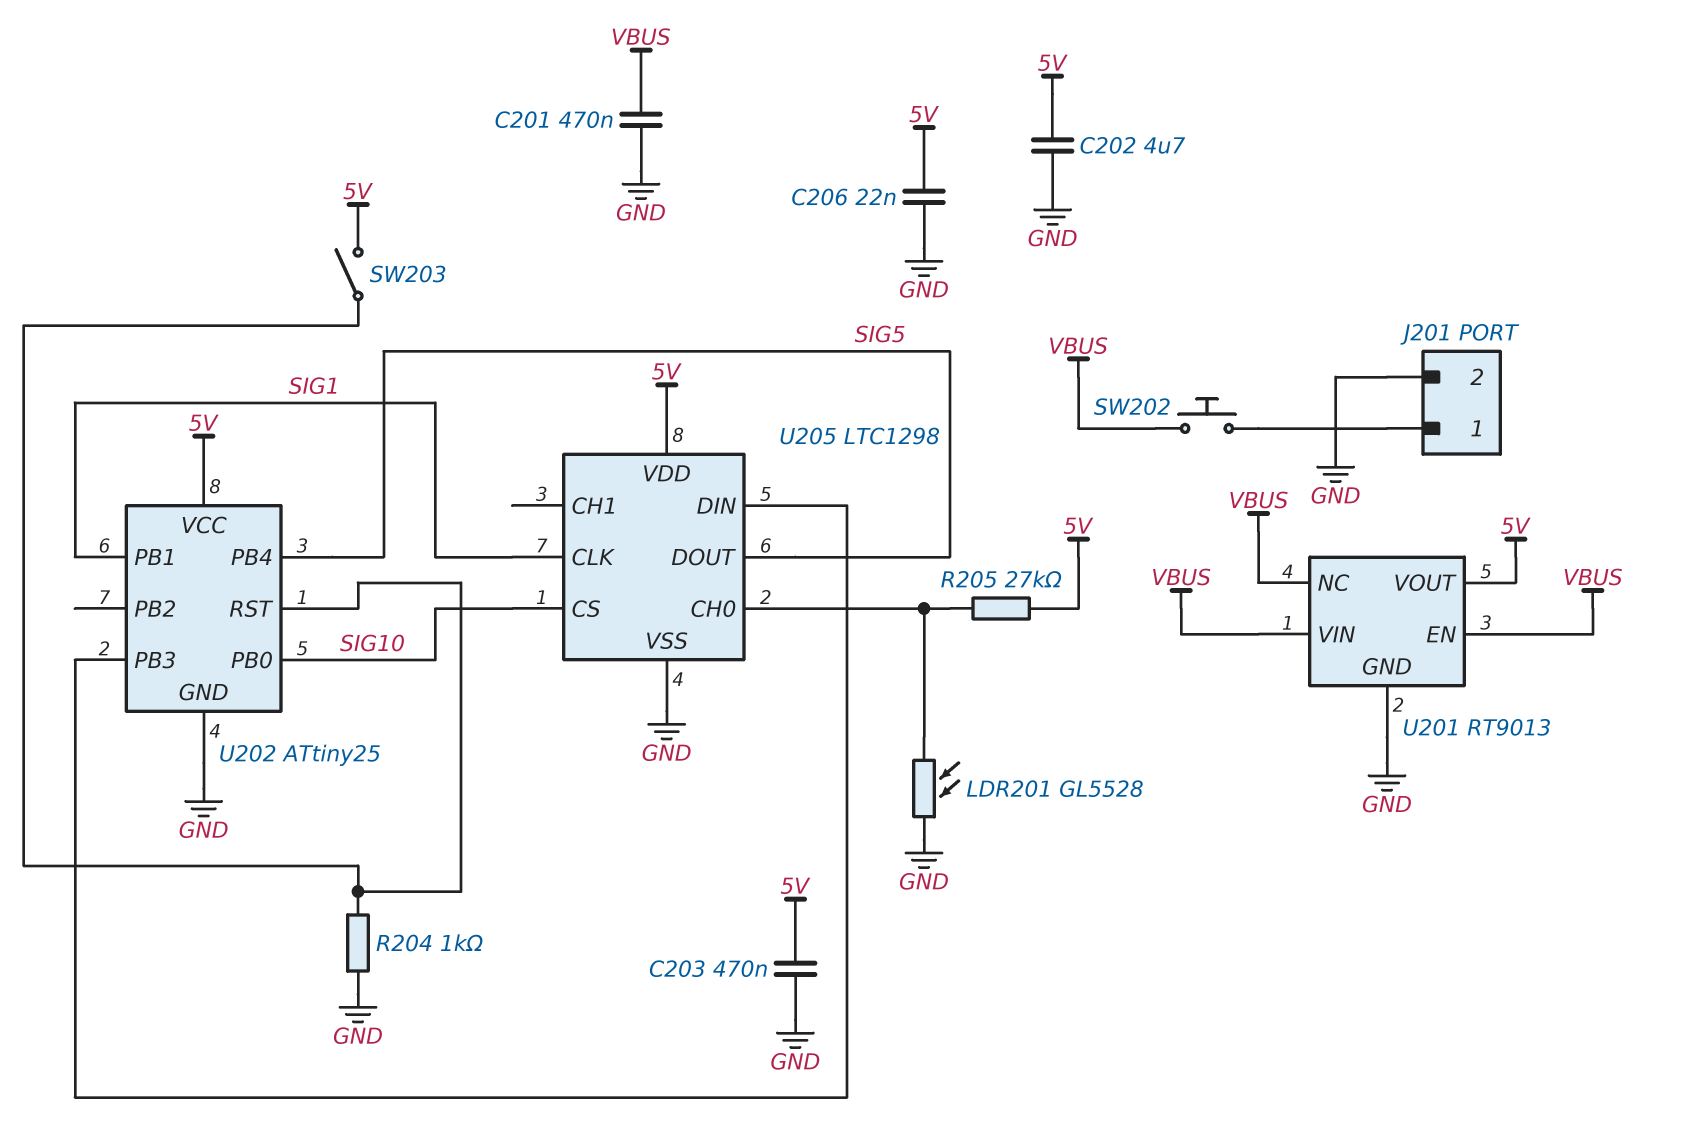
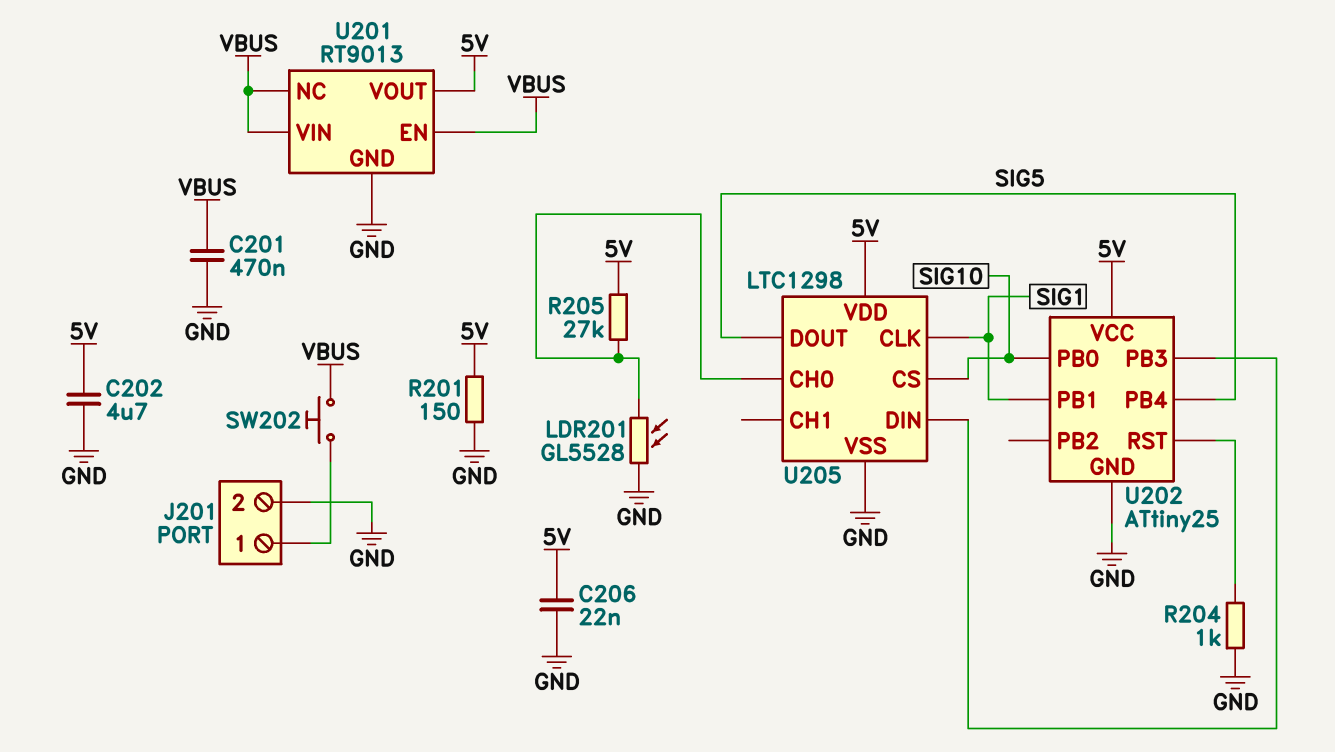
C203: 470nF (5V, GND) -> none
R201: none -> 150 (5V, GND)
SW203: switch (5V, U202/RST) -> none

